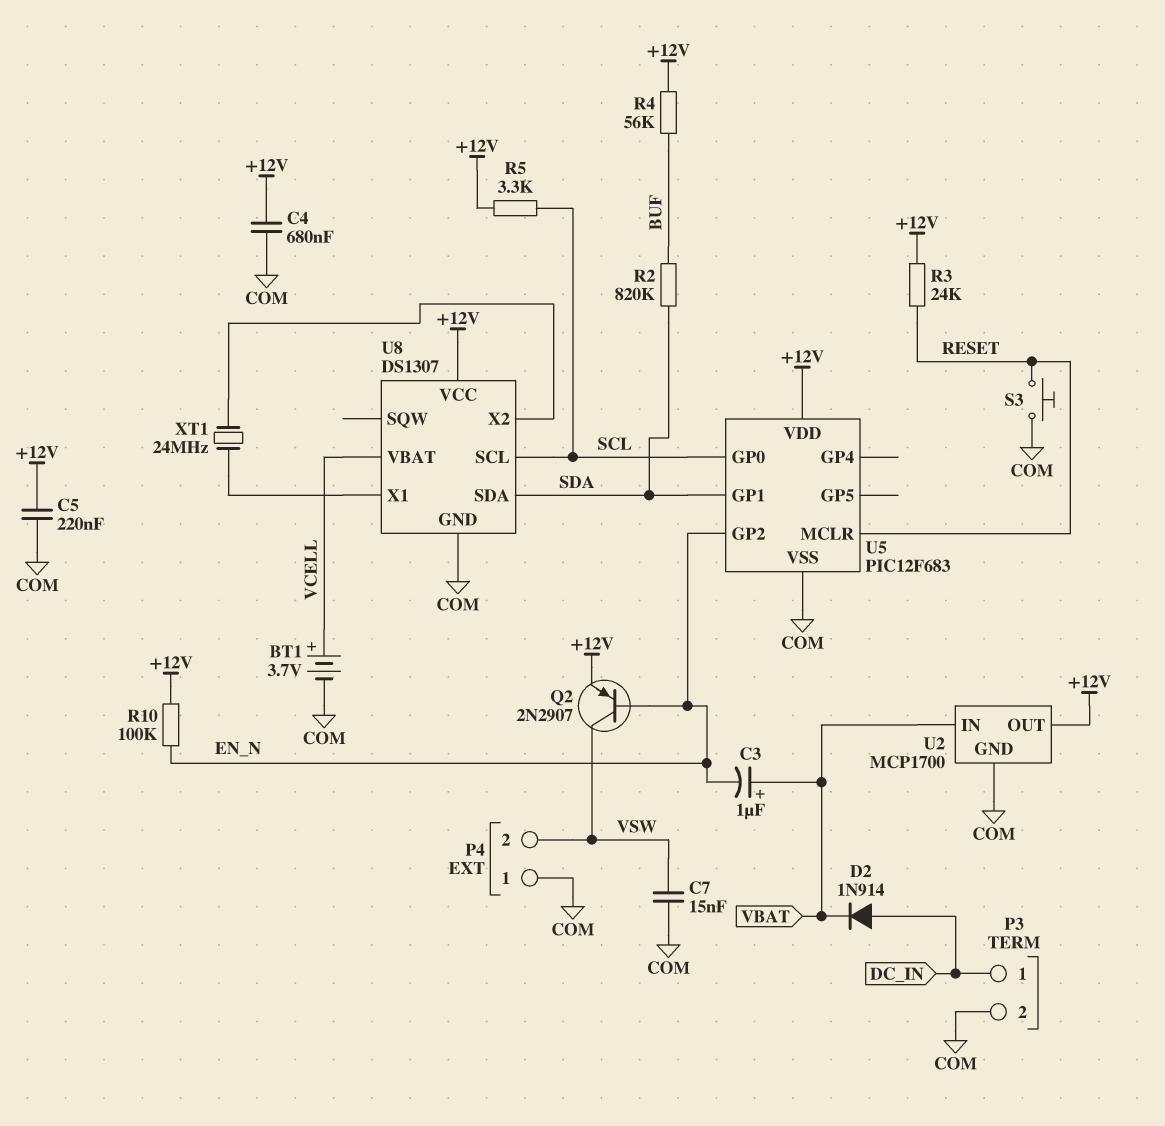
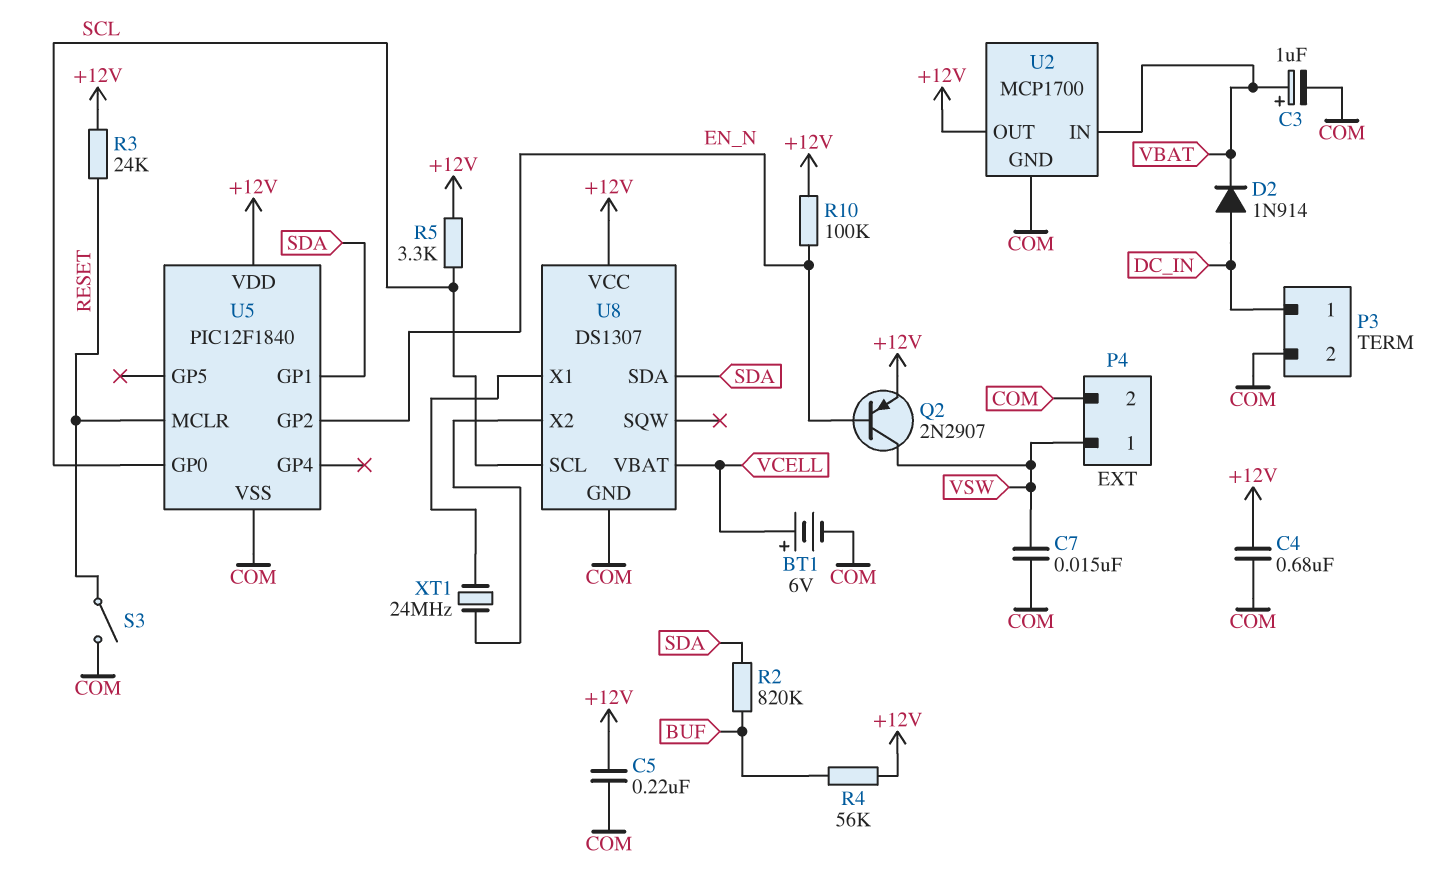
BT1: 3.7V (plus VCELL, minus COM) -> 6V (plus VCELL, minus COM)
C3: 1uF (plus VBAT, minus EN_N) -> 1uF (plus VBAT, minus COM)
P4 pin 1: COM -> VSW
P4 pin 2: VSW -> COM
S3: button (COM, RESET) -> switch (COM, RESET)
U5: PIC12F683 -> PIC12F1840

